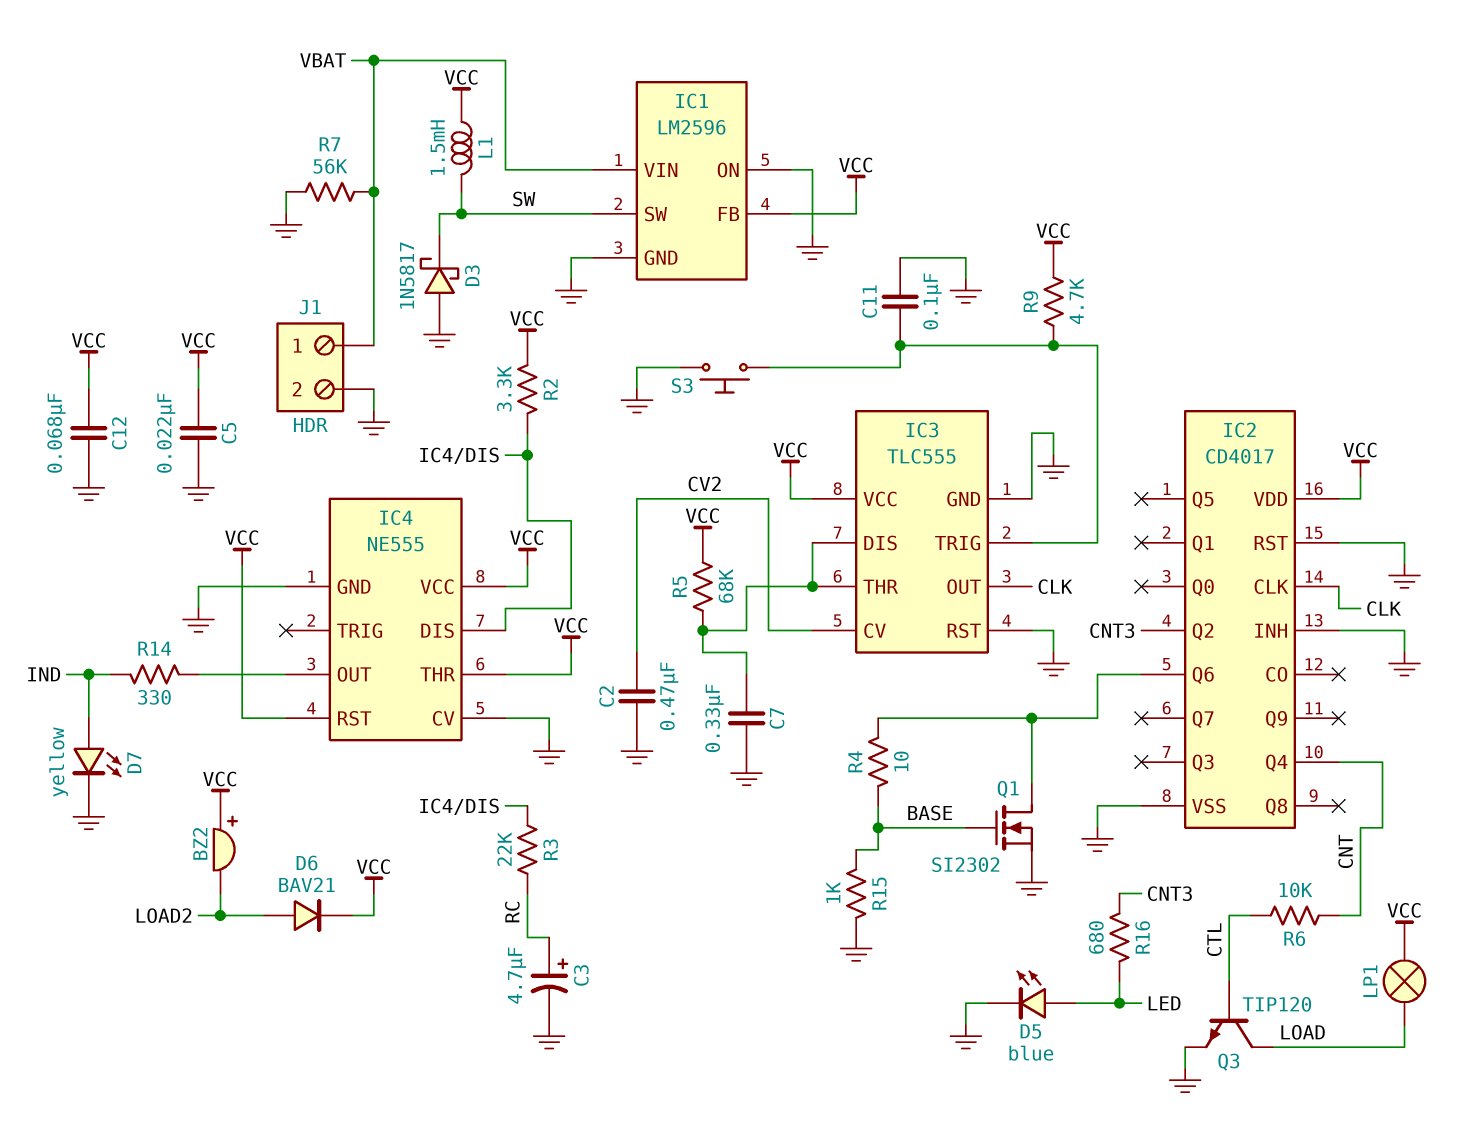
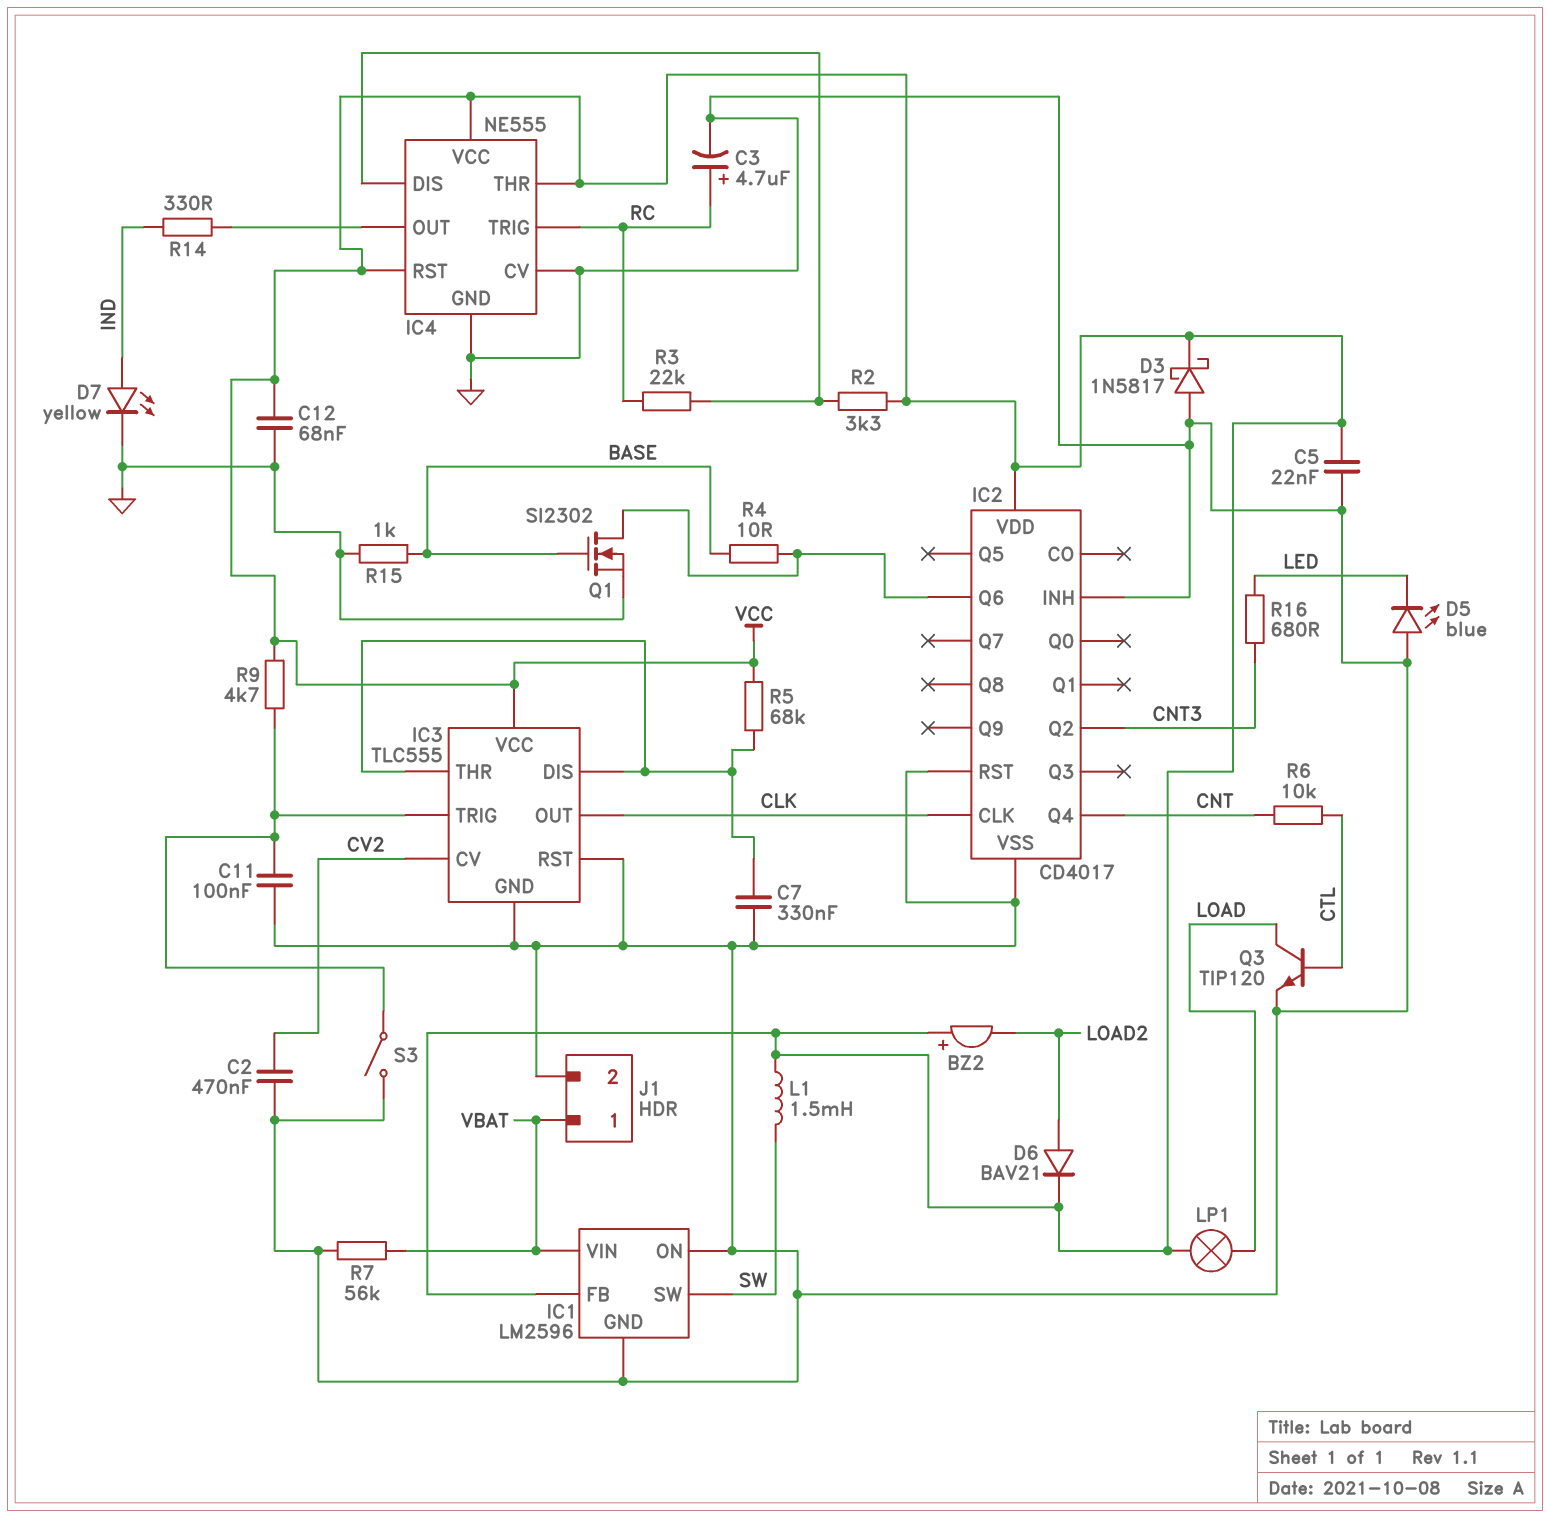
D3: schottky 1N5817 (A GND, K SW) -> schottky 1N5817 (A GND, K VCC)
D5: LED blue (A LED, K GND) -> LED blue (A GND, K LED)
IC4 pin TRIG: none -> RC
S3: button (GND, IC3/TRIG) -> switch (GND, IC3/TRIG)

